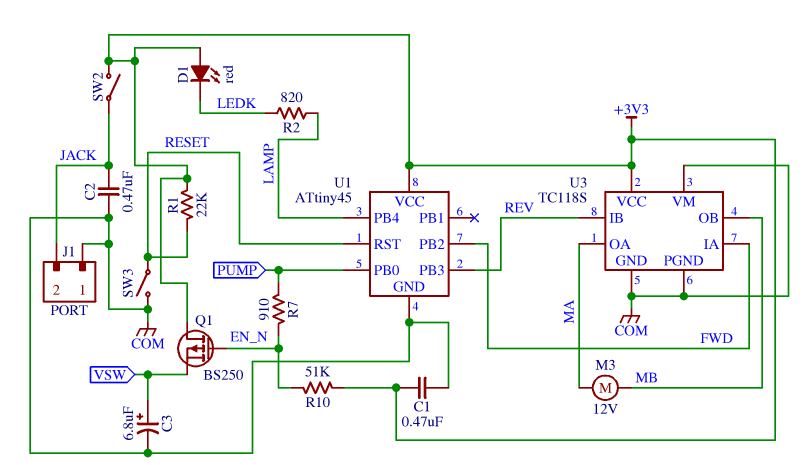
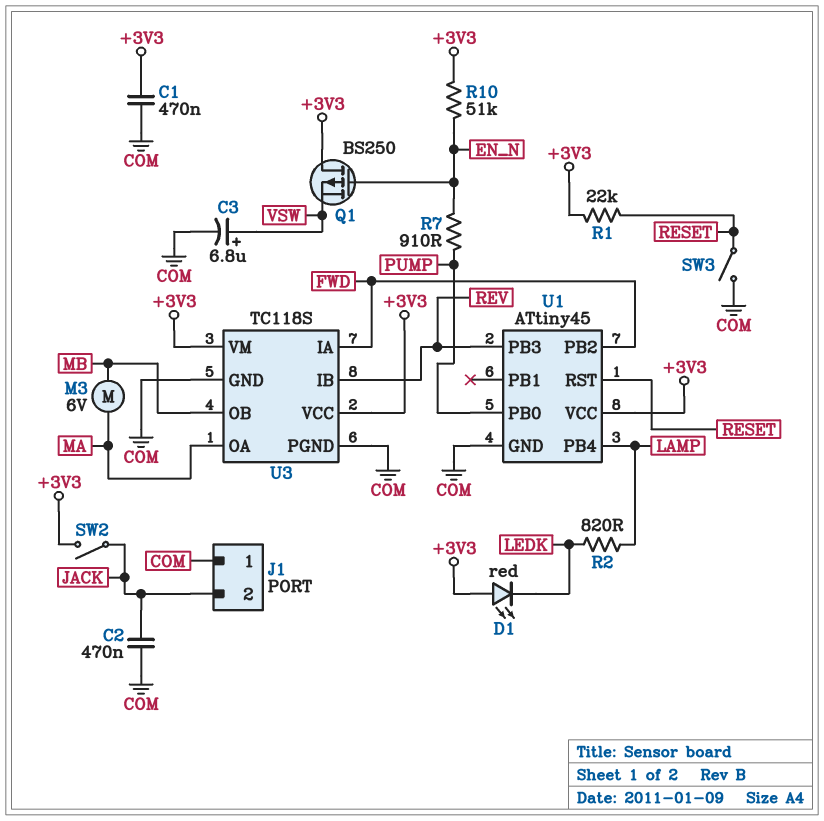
M3: motor 12V (MA, MB) -> motor 6V (MA, MB)
U3 pin VM: COM -> +3V3

